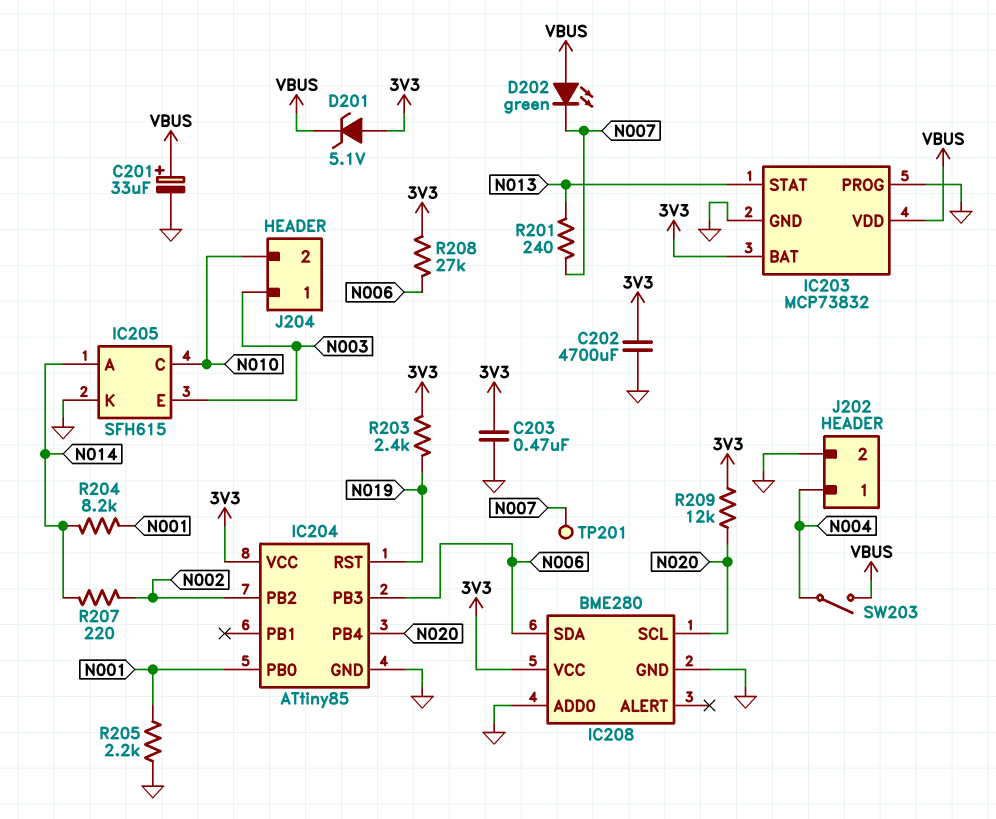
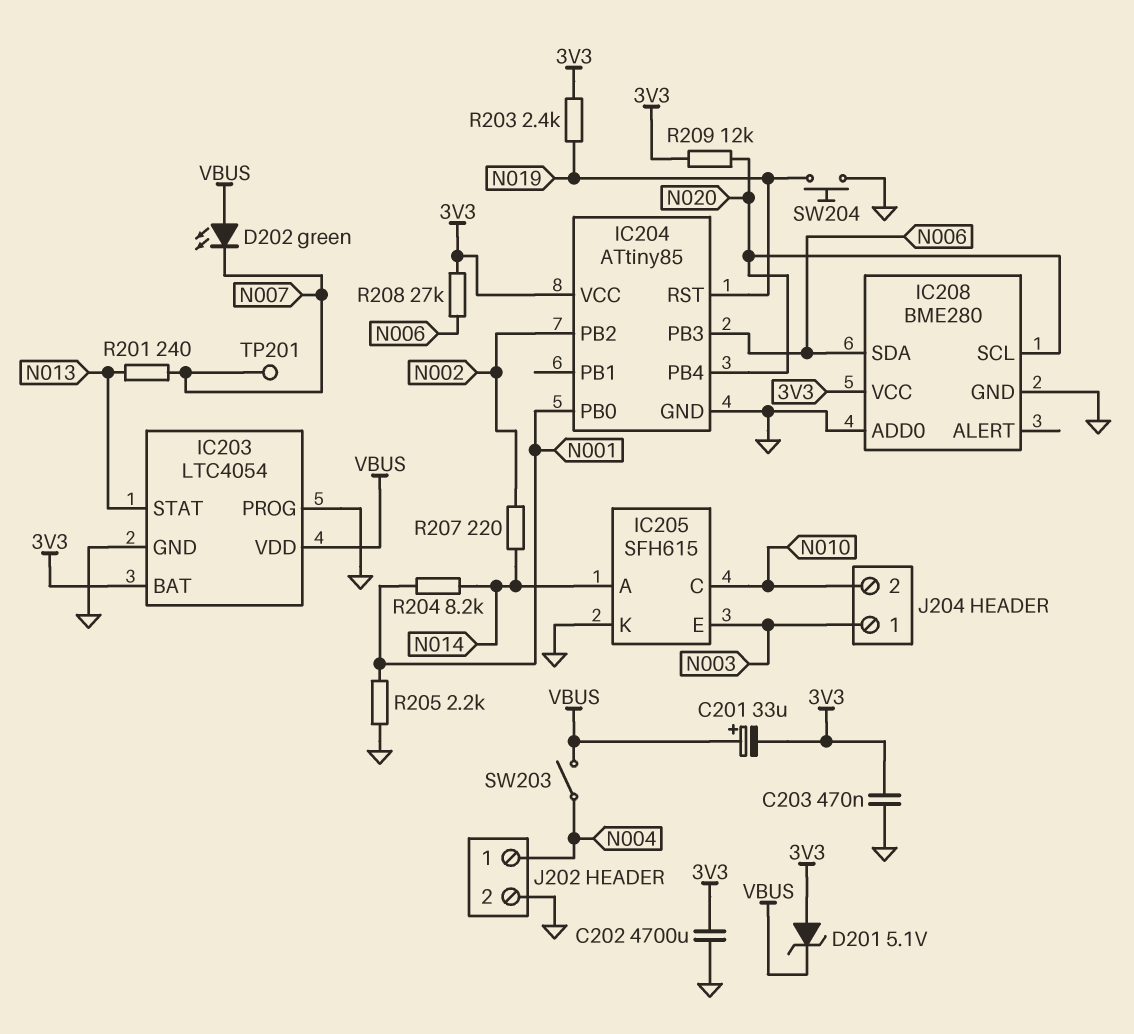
C201: 33uF (plus VBUS, minus GND) -> 33uF (plus VBUS, minus 3V3)
IC203: MCP73832 -> LTC4054
SW204: none -> button (GND, N019)

